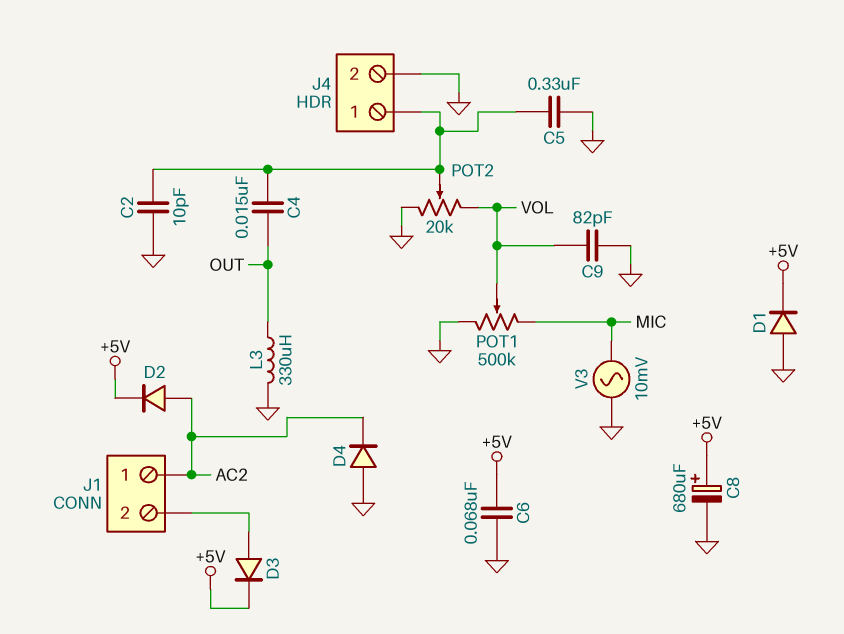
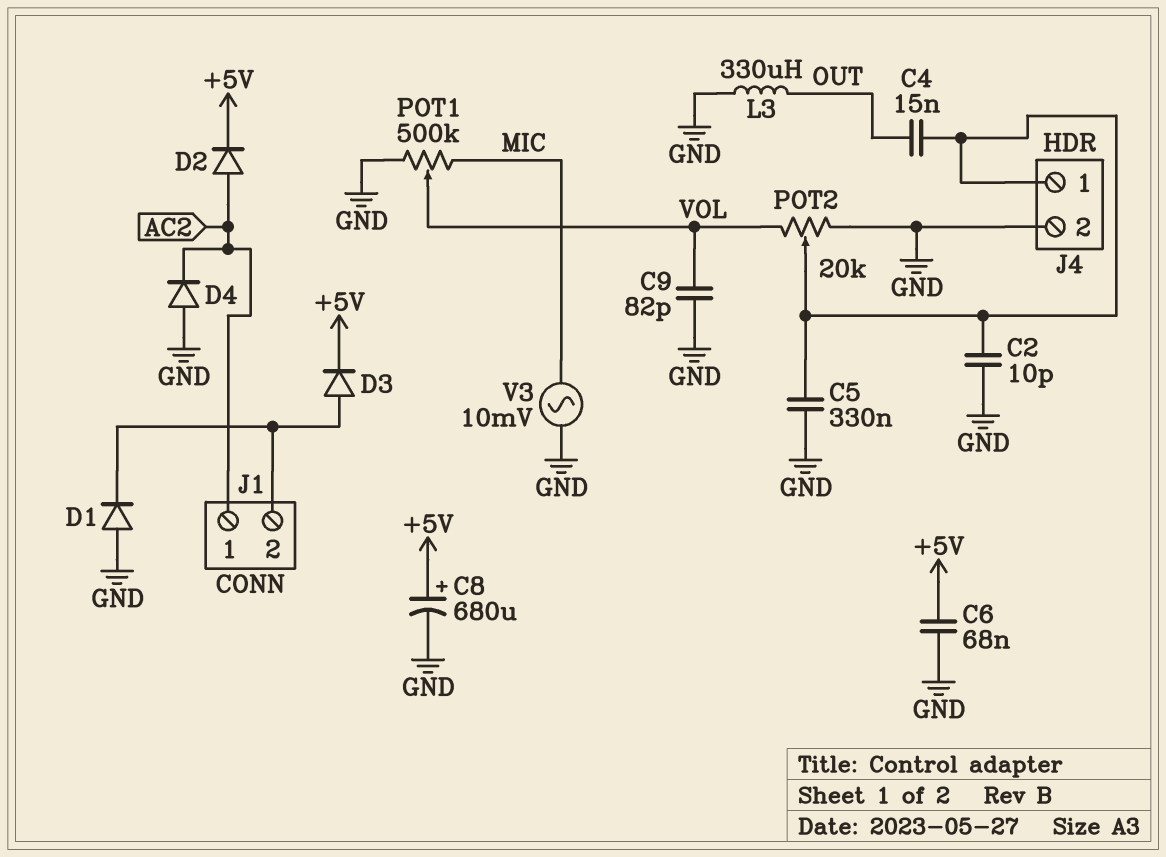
D1: diode (A GND, K +5V) -> diode (A GND, K J1/2)

